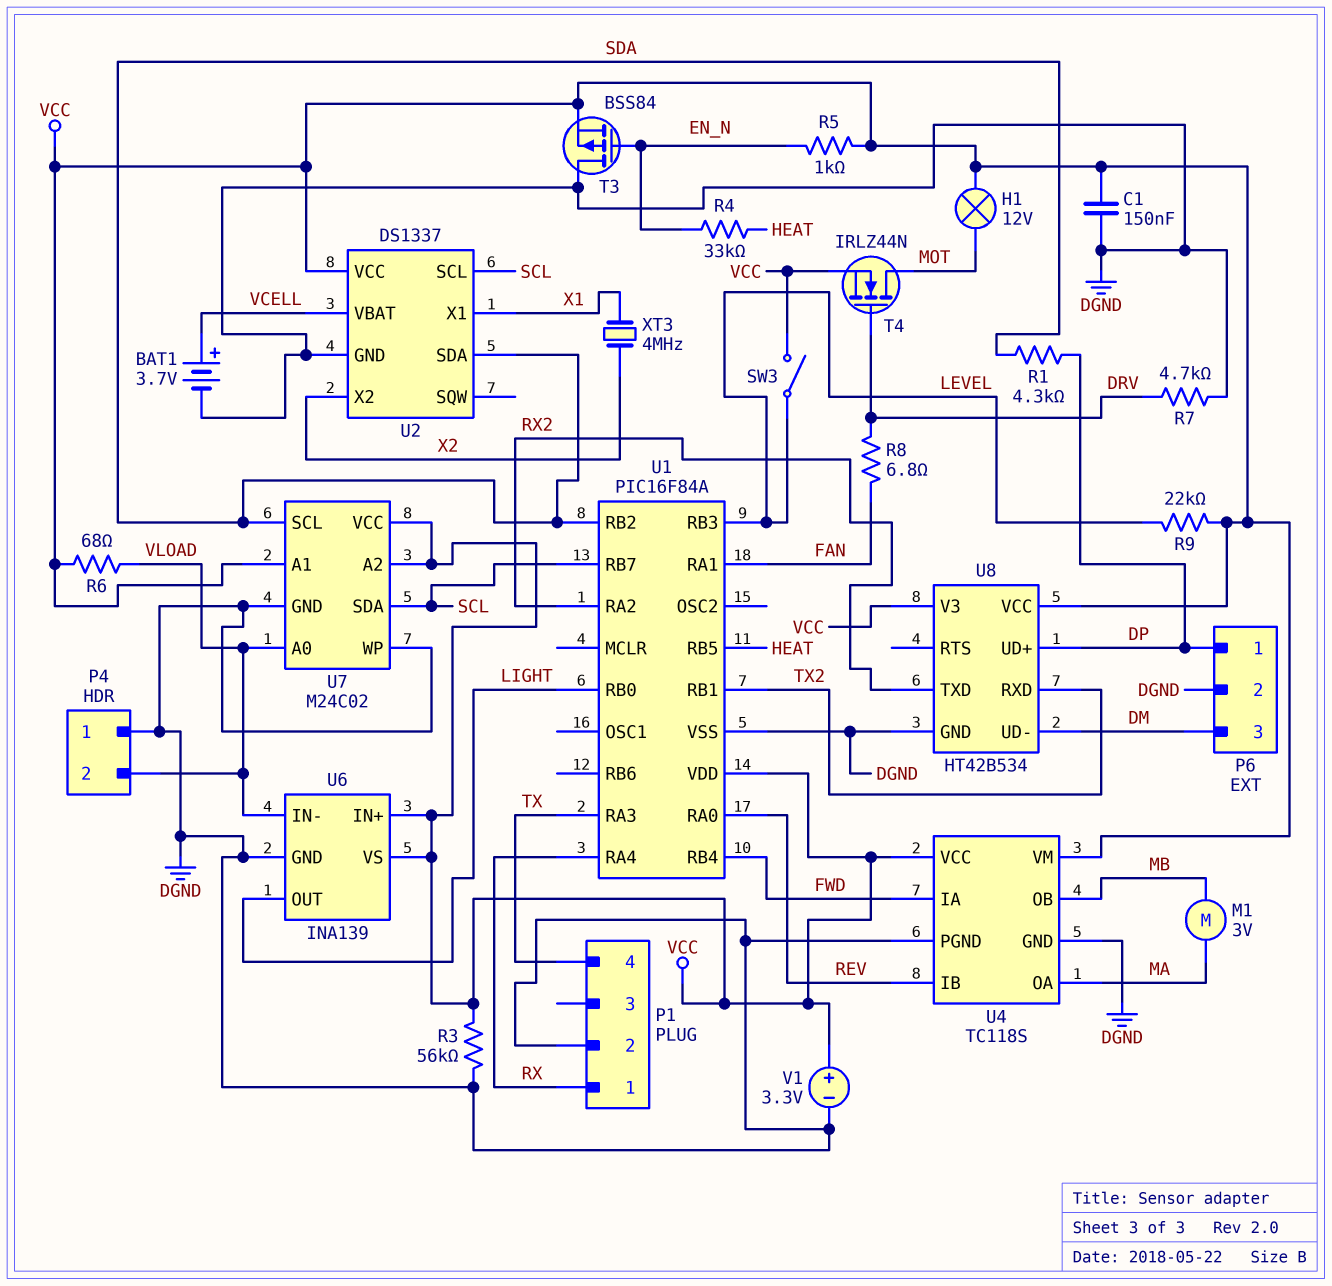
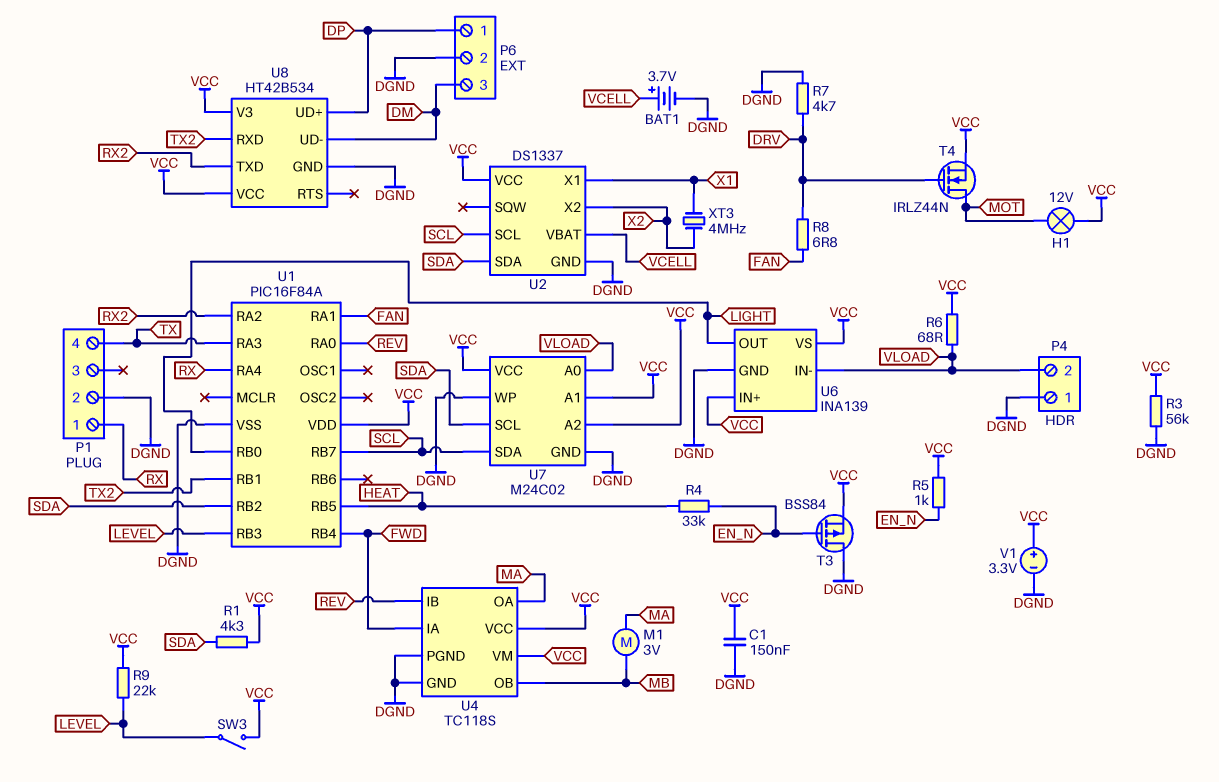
R1: 4.3k (DP, SDA) -> 4.3k (SDA, VCC)

